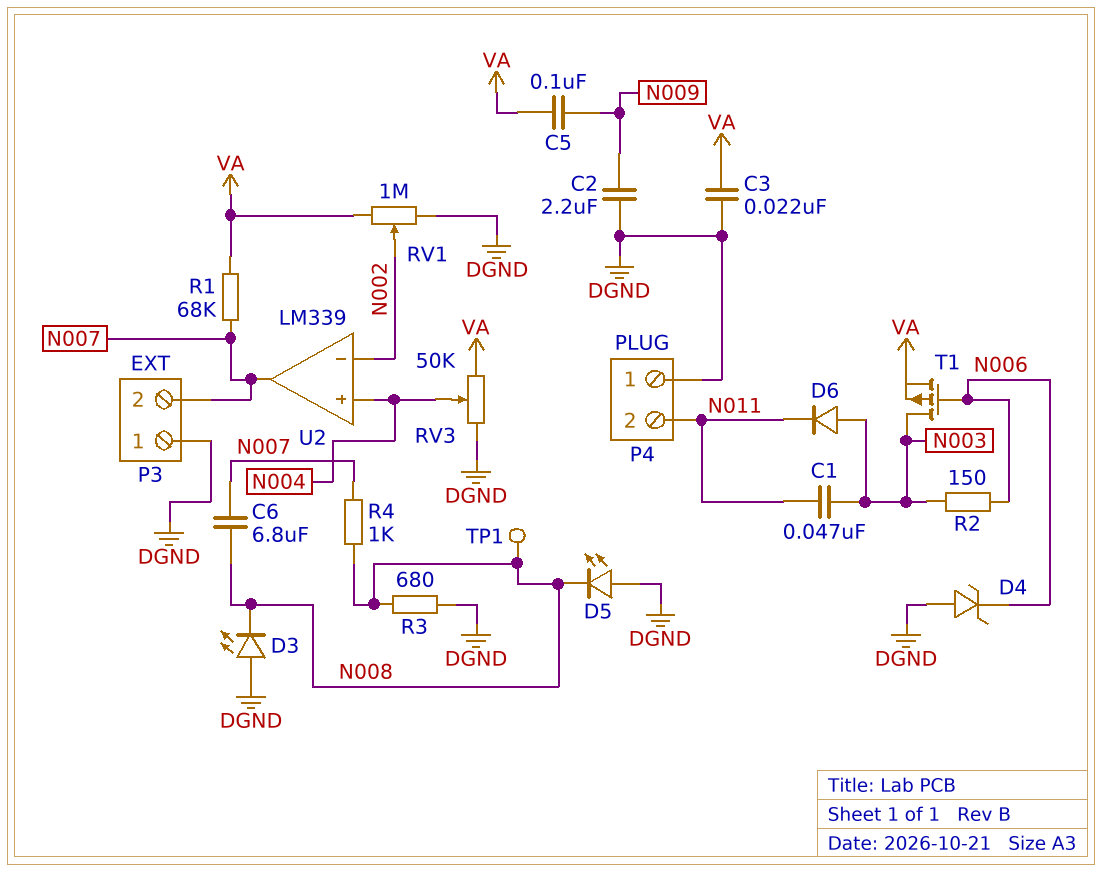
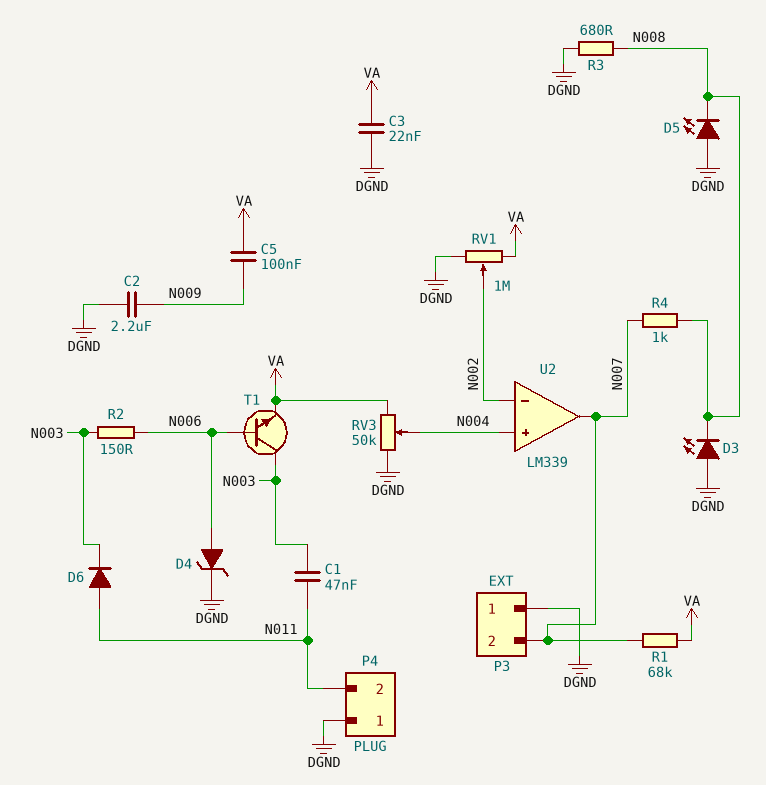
C6: 6.8uF (N007, N008) -> none
D4: zener (A DGND, K N006) -> zener (A N006, K DGND)
D6: diode (A N003, K N011) -> diode (A N011, K N003)
T1: PMOS (G N006, D N003, S VA) -> NPN (B N006, C N003, E VA)
TP1: test point (N008) -> none

